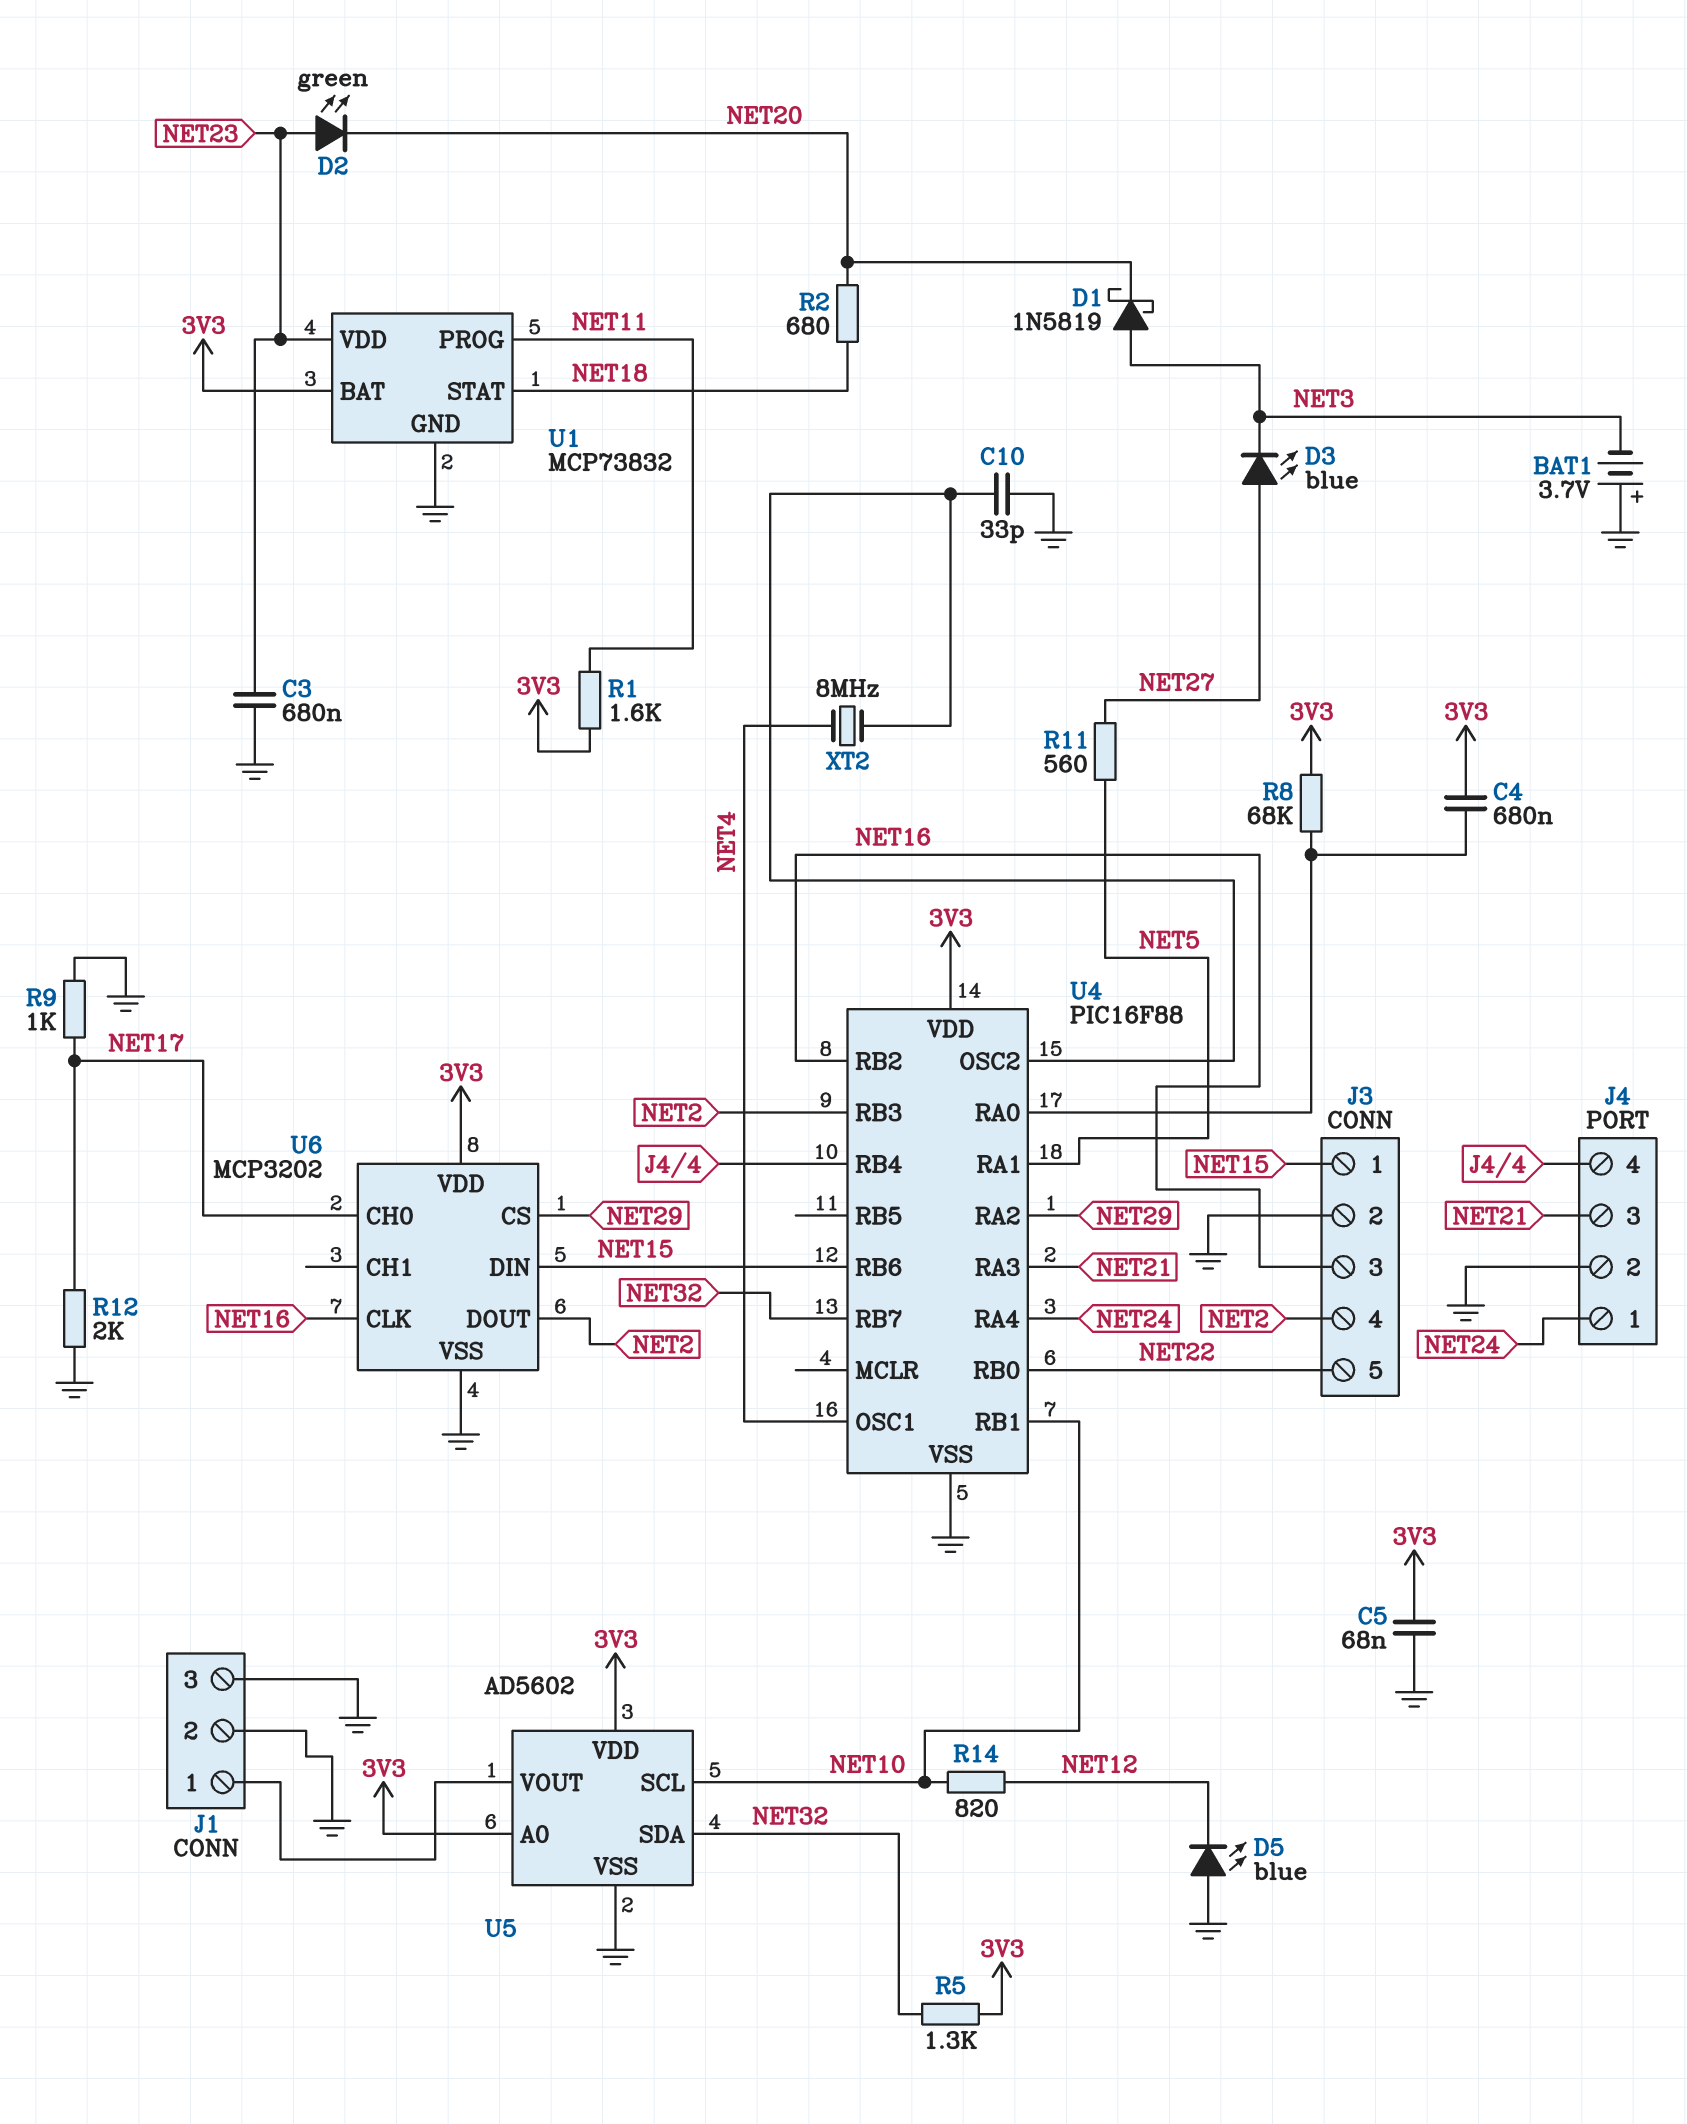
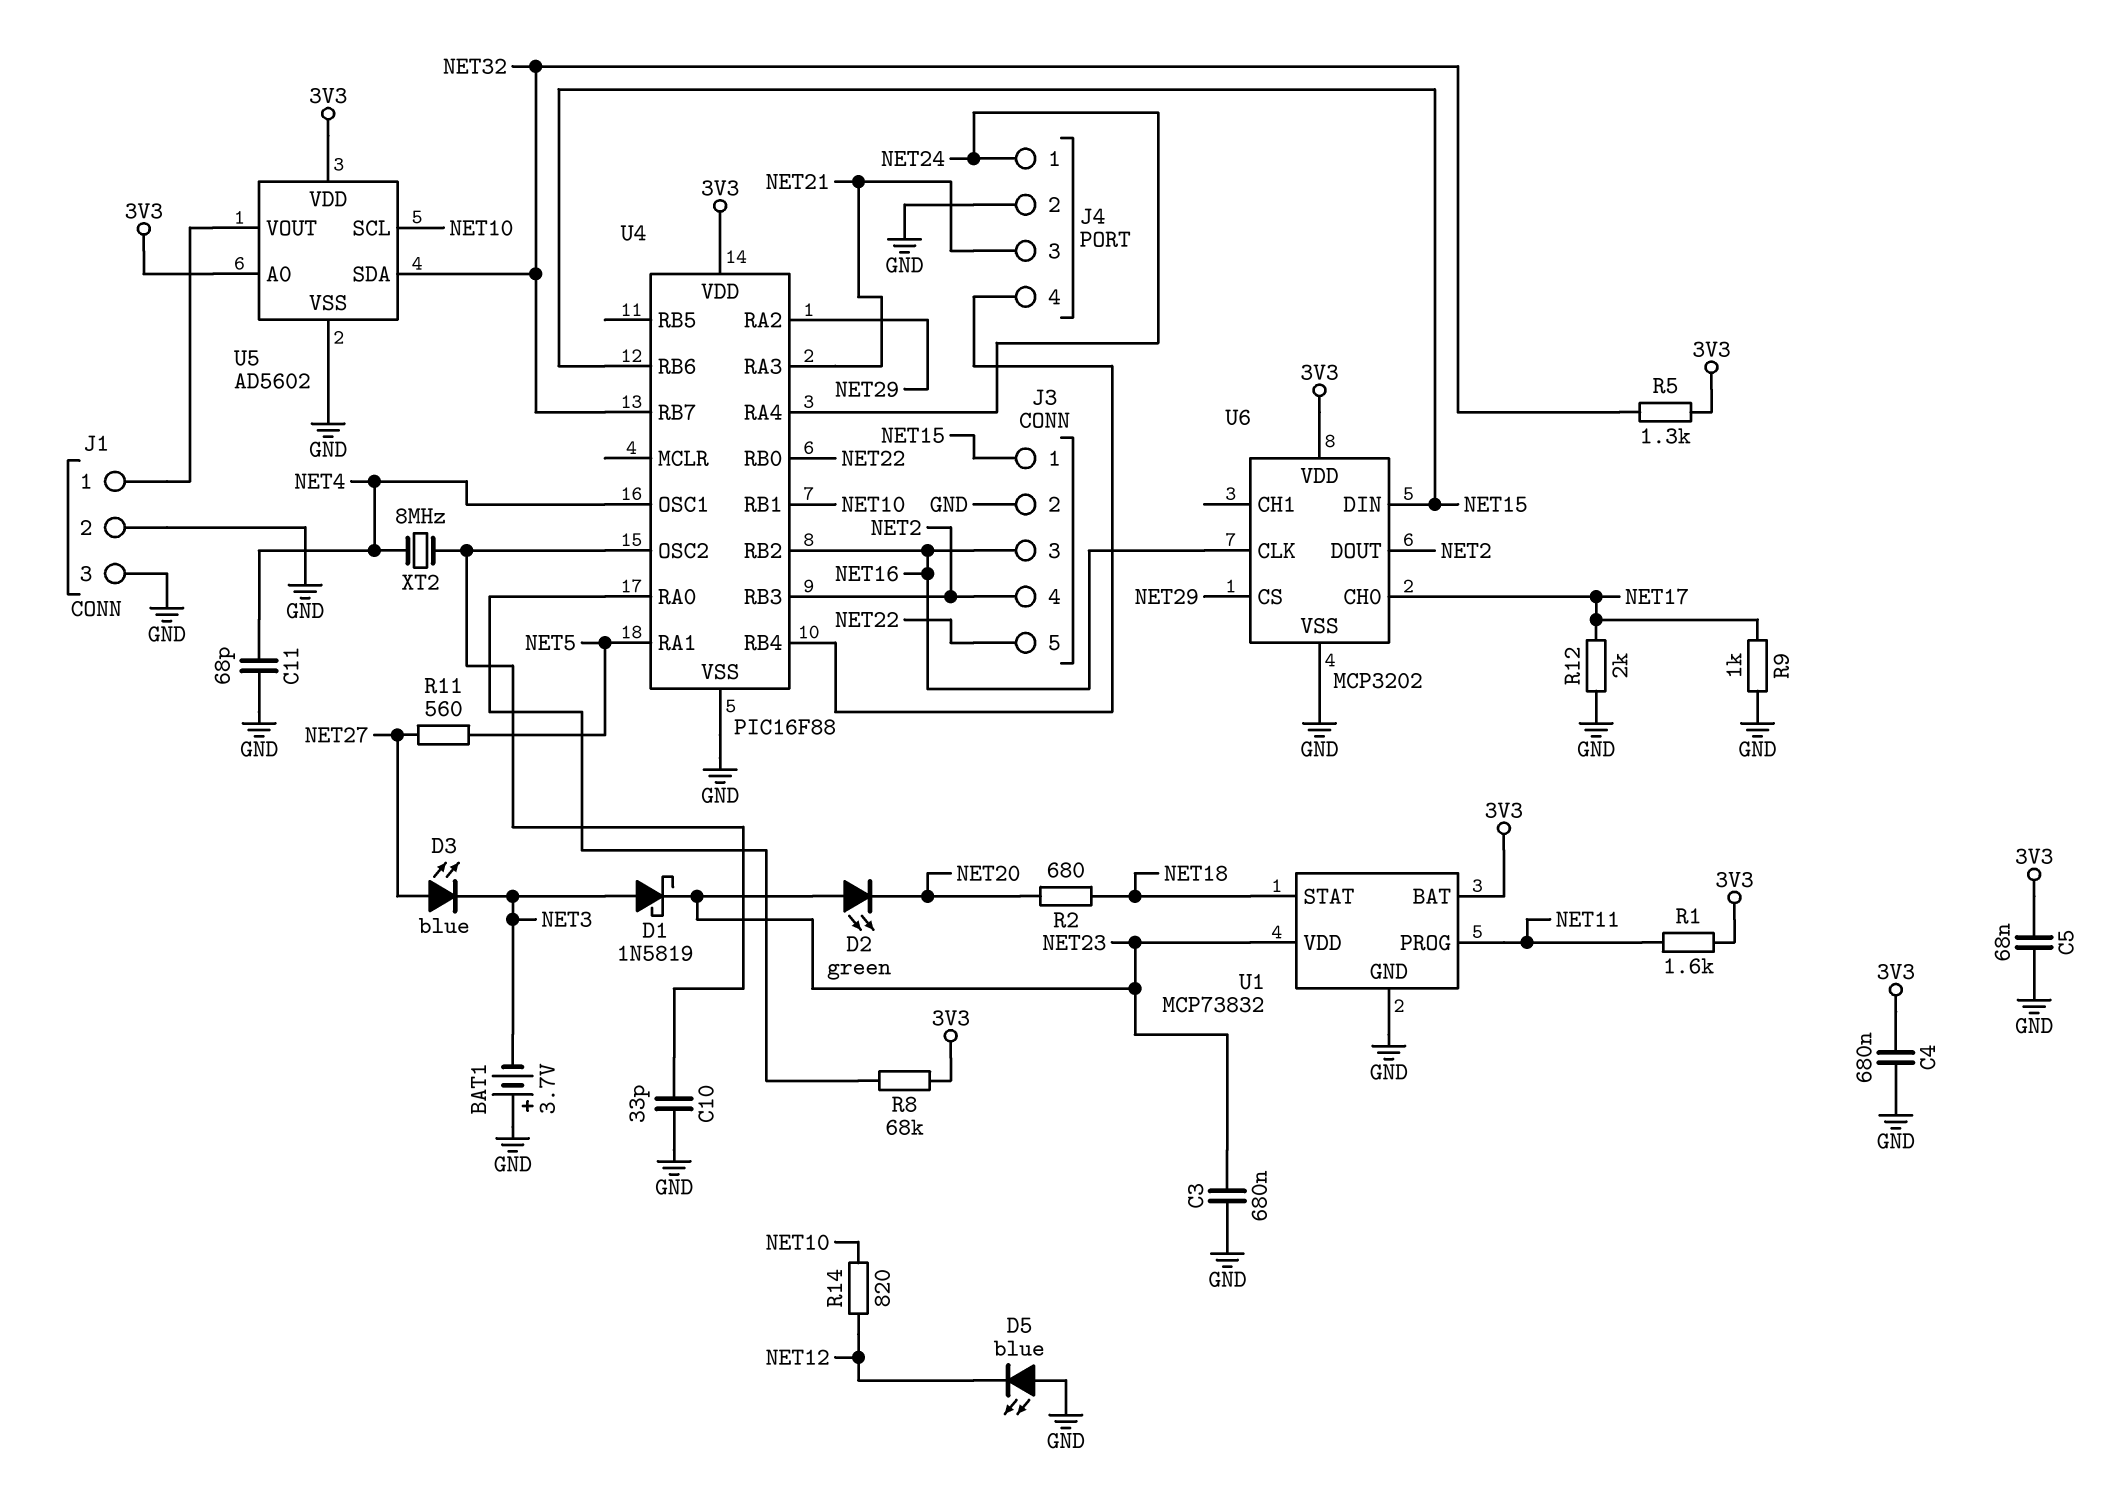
C4: 680nF (3V3, U4/RA0) -> 680nF (3V3, GND)
C11: none -> 68pF (GND, NET4)
D1: schottky 1N5819 (A NET3, K NET20) -> schottky 1N5819 (A NET3, K NET23)

